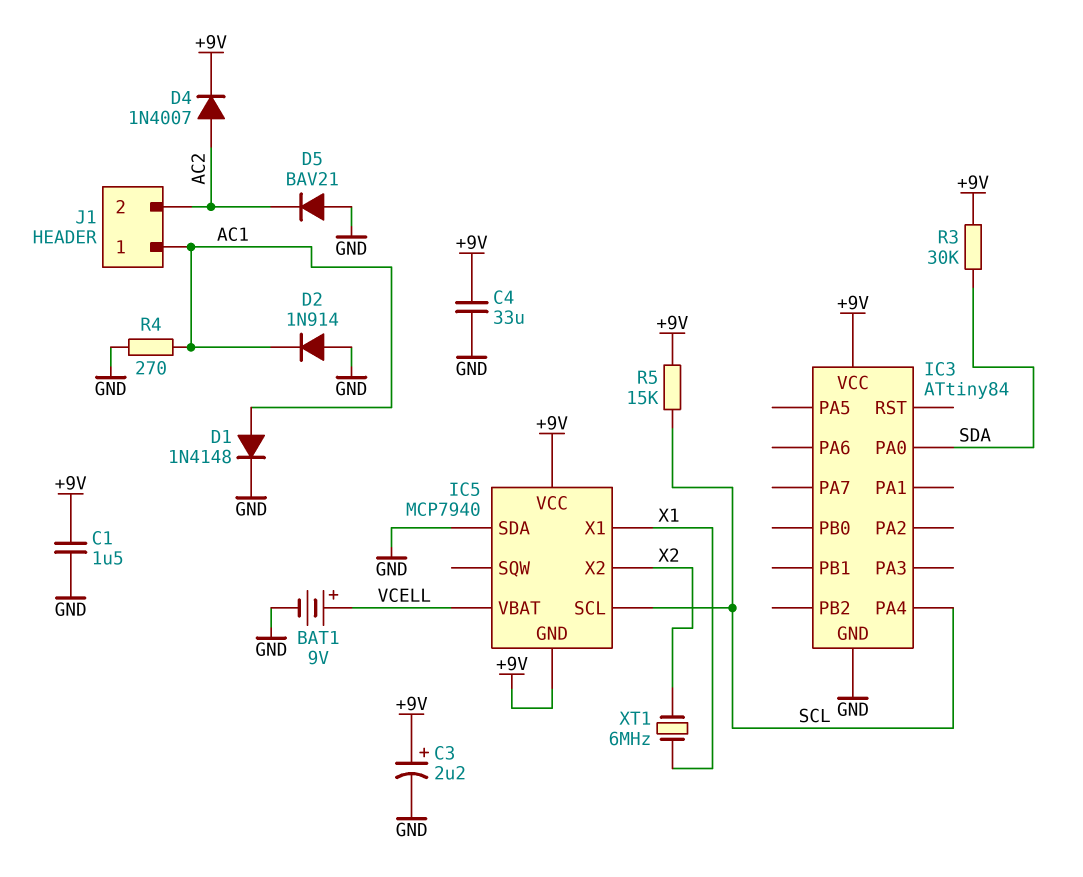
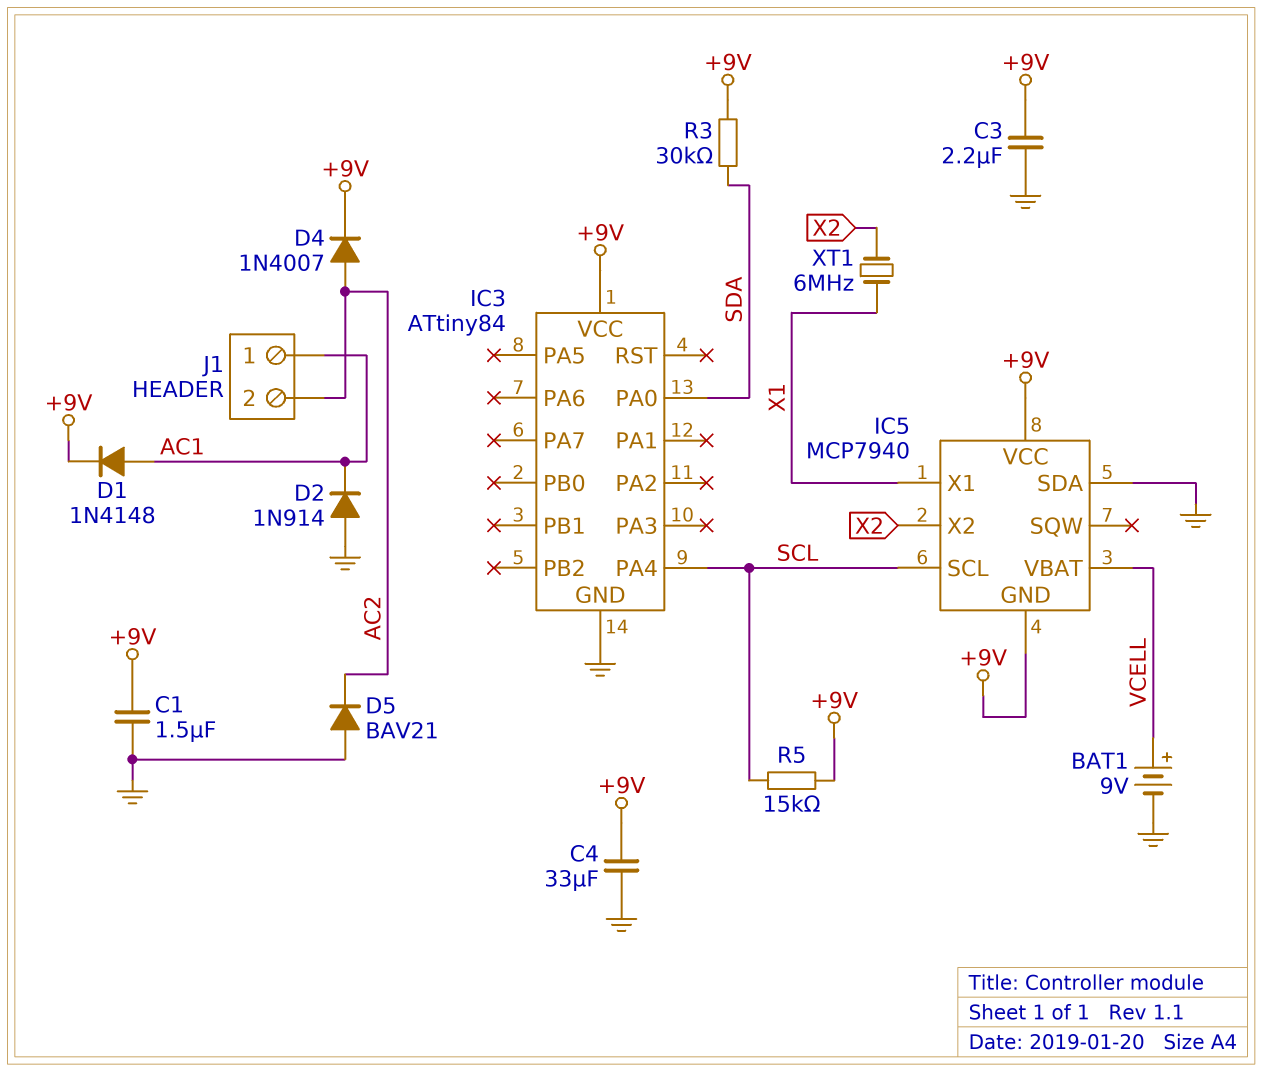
C3: 2.2uF (plus +9V, minus GND) -> 2.2uF (+9V, GND)
D1: diode 1N4148 (A AC1, K GND) -> diode 1N4148 (A AC1, K +9V)
R4: 270 (AC1, GND) -> none

